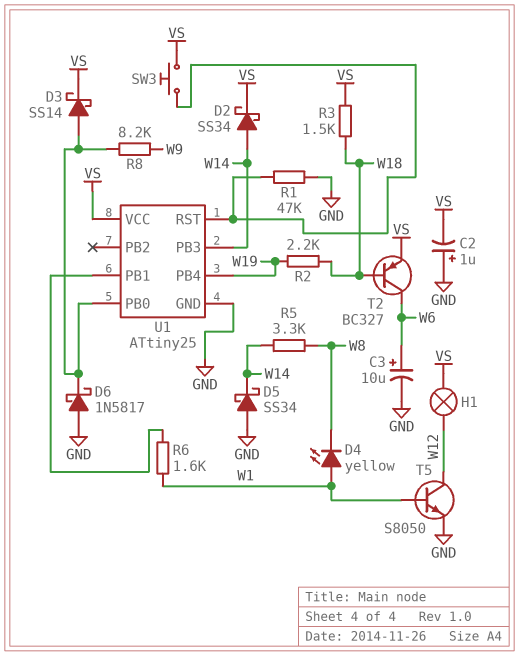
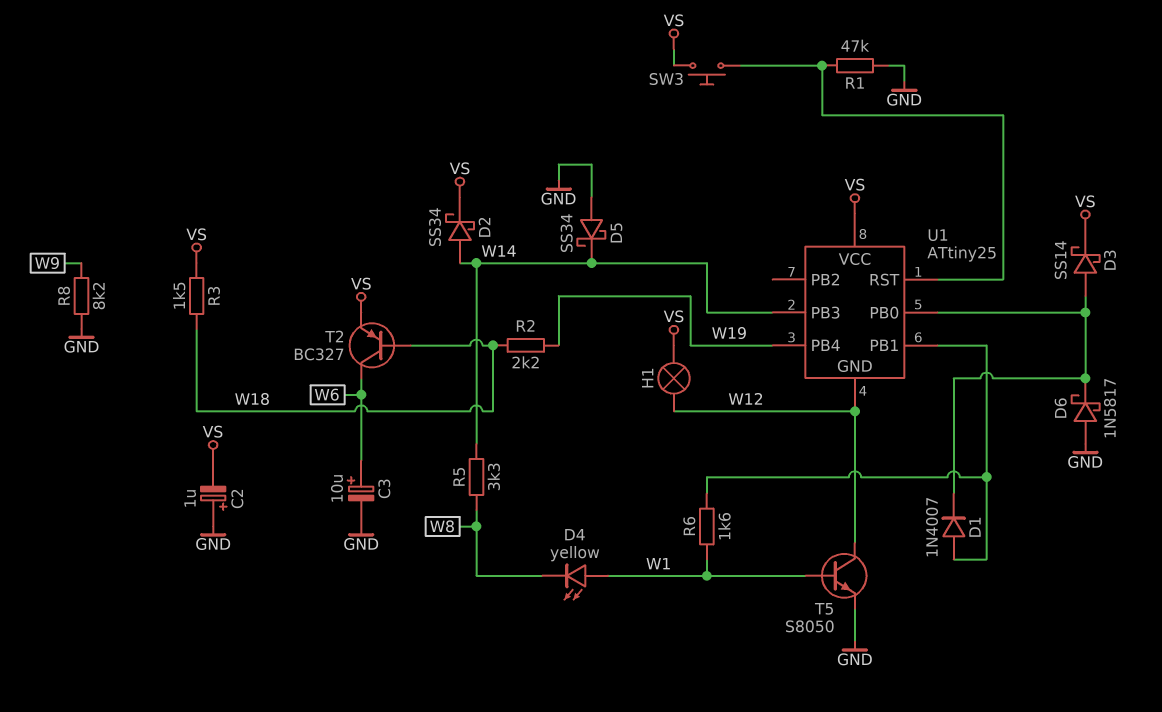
D1: none -> diode 1N4007 (A U1/PB1, K U1/PB0)
R8: 8.2k (U1/PB0, W9) -> 8.2k (GND, W9)
U1 pin GND: GND -> W12

